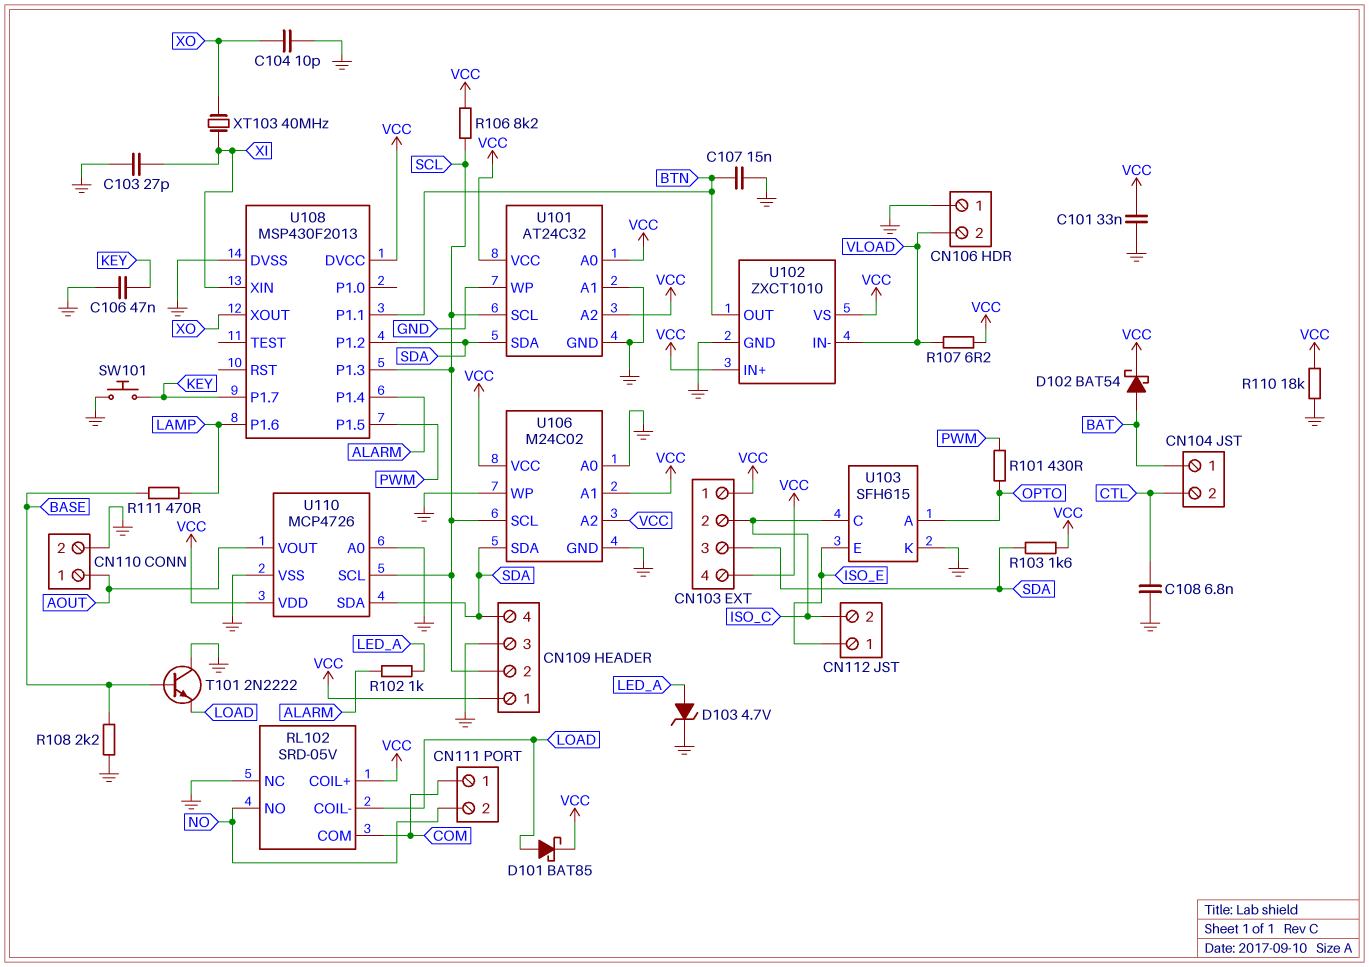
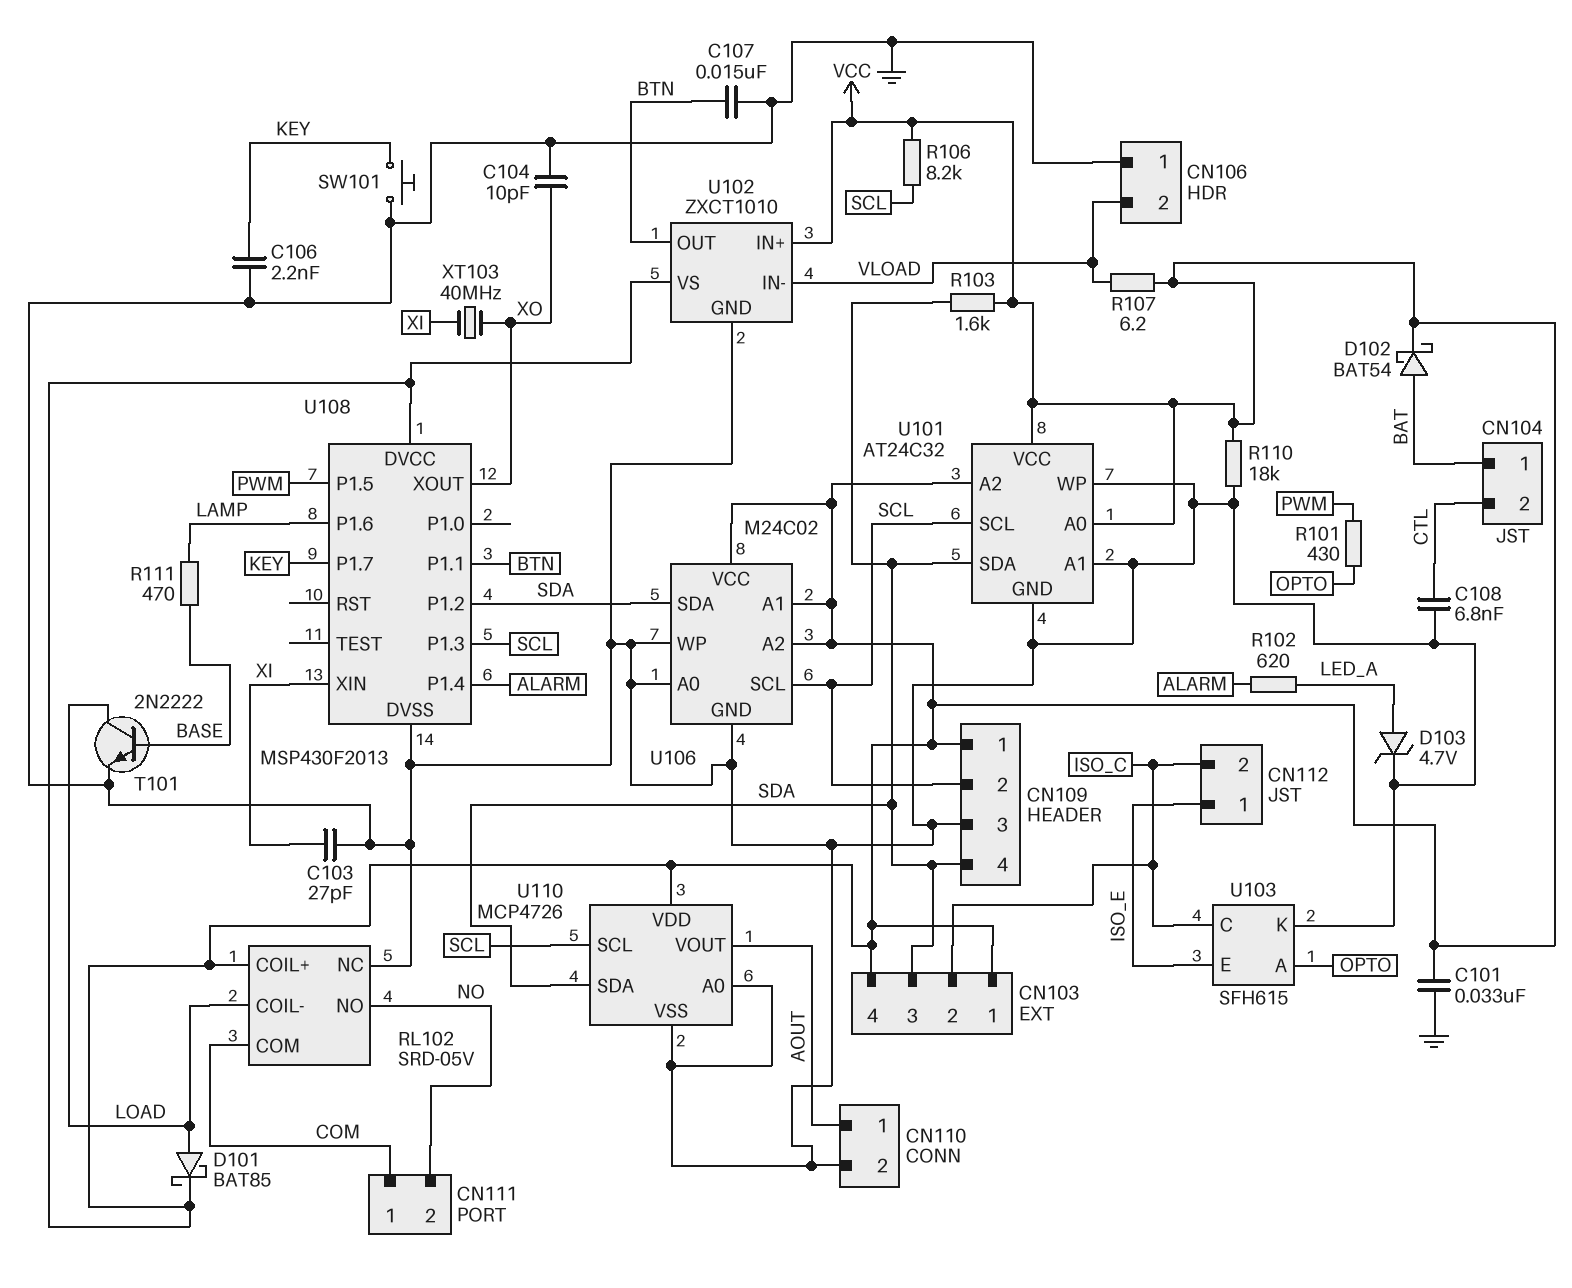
C106: 47nF (GND, KEY) -> 2.2nF (GND, KEY)
R102: 1k (ALARM, LED_A) -> 620 (ALARM, LED_A)
R108: 2.2k (BASE, GND) -> none
T101: NPN 2N2222 (B BASE, C GND, E LOAD) -> NPN 2N2222 (B BASE, C LOAD, E GND)

